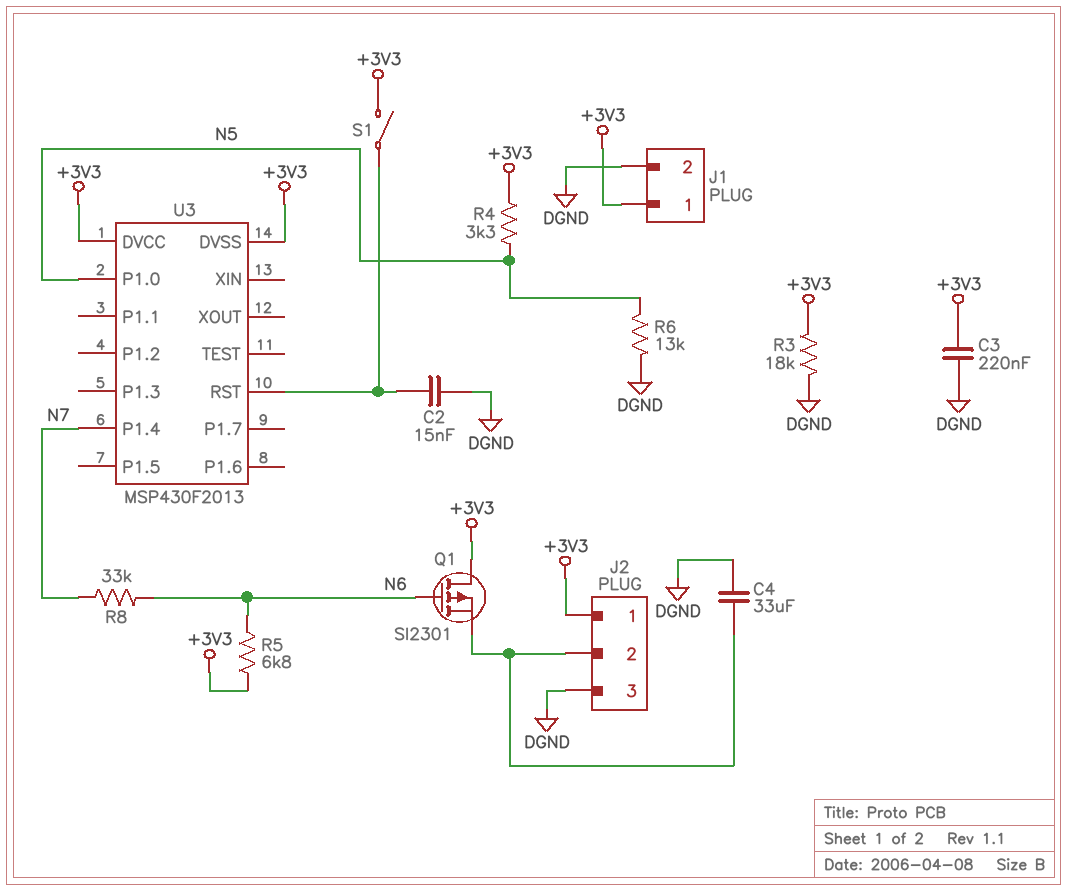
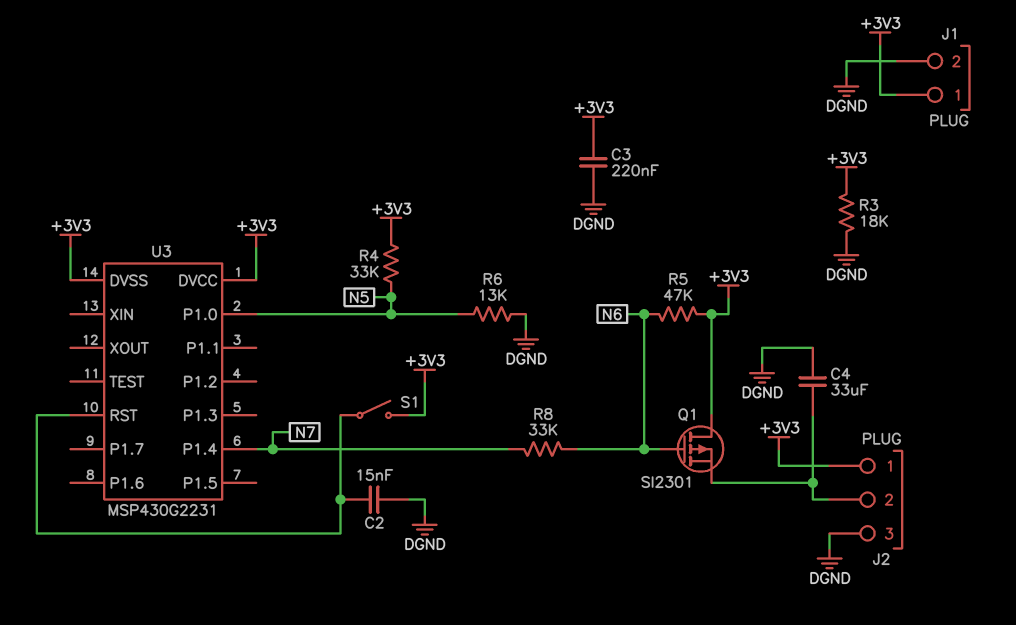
R4: 3.3k (+3V3, N5) -> 33k (+3V3, N5)
R5: 6.8k (+3V3, N6) -> 47k (+3V3, N6)
U3: MSP430F2013 -> MSP430G2231

